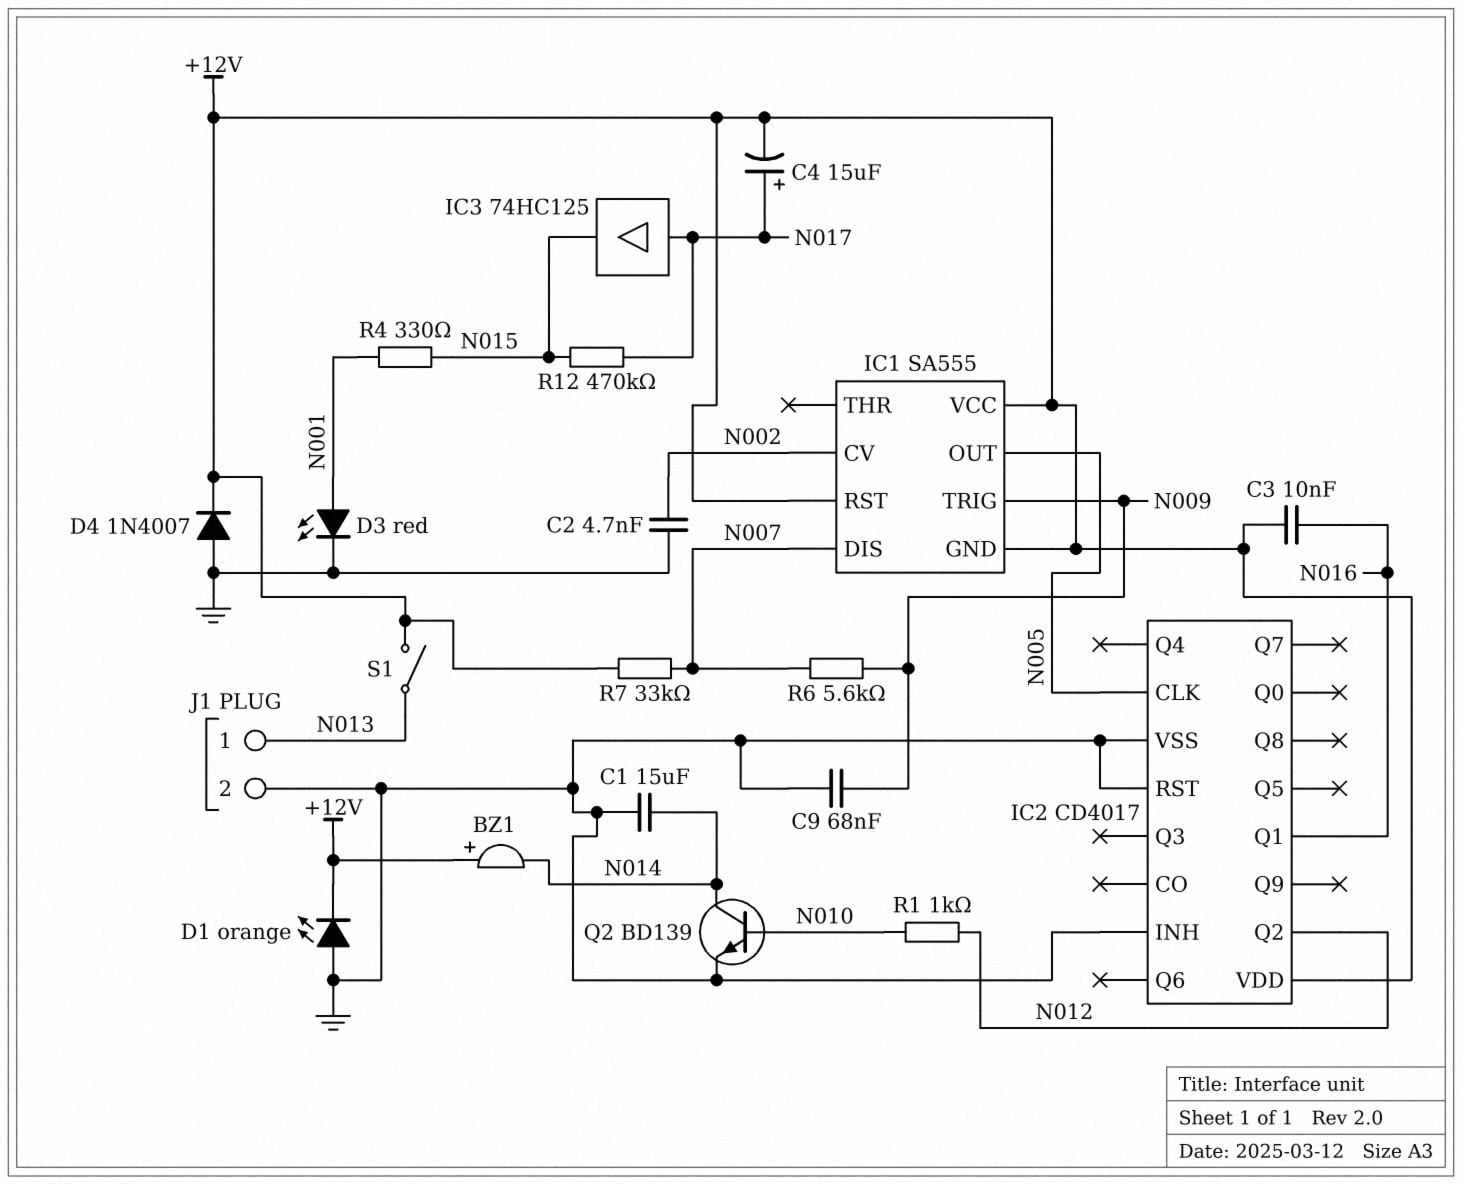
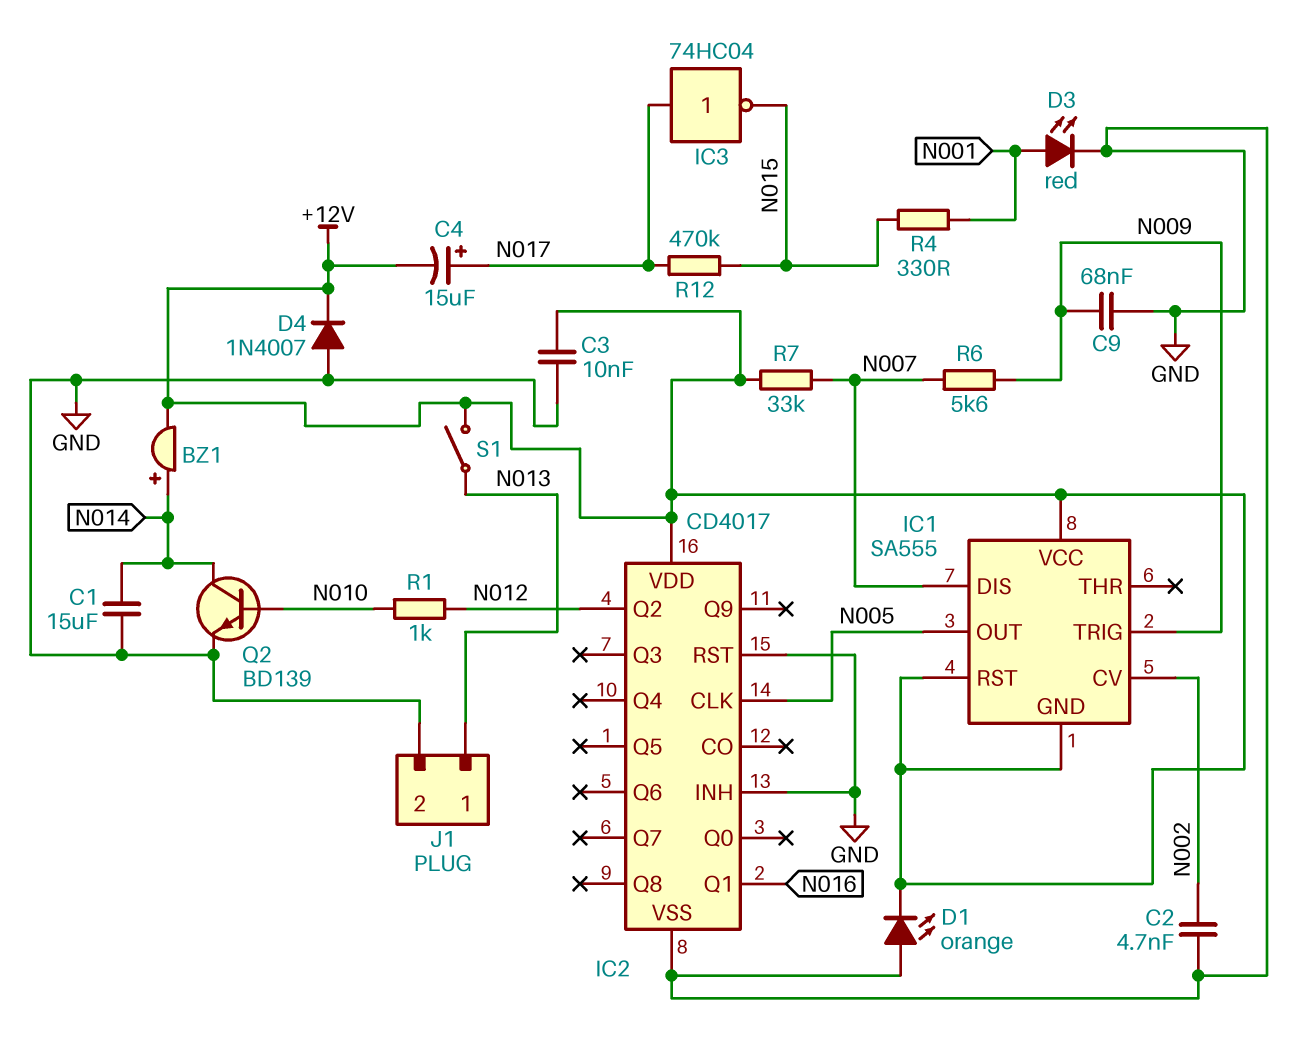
BZ1: buzzer (plus +12V, minus N014) -> buzzer (plus N014, minus +12V)
C3: 10nF (+12V, N016) -> 10nF (+12V, GND)
IC3: buffer 74HC125 (in N017, out N015) -> NOT 74HC04 (in N017, out N015)

